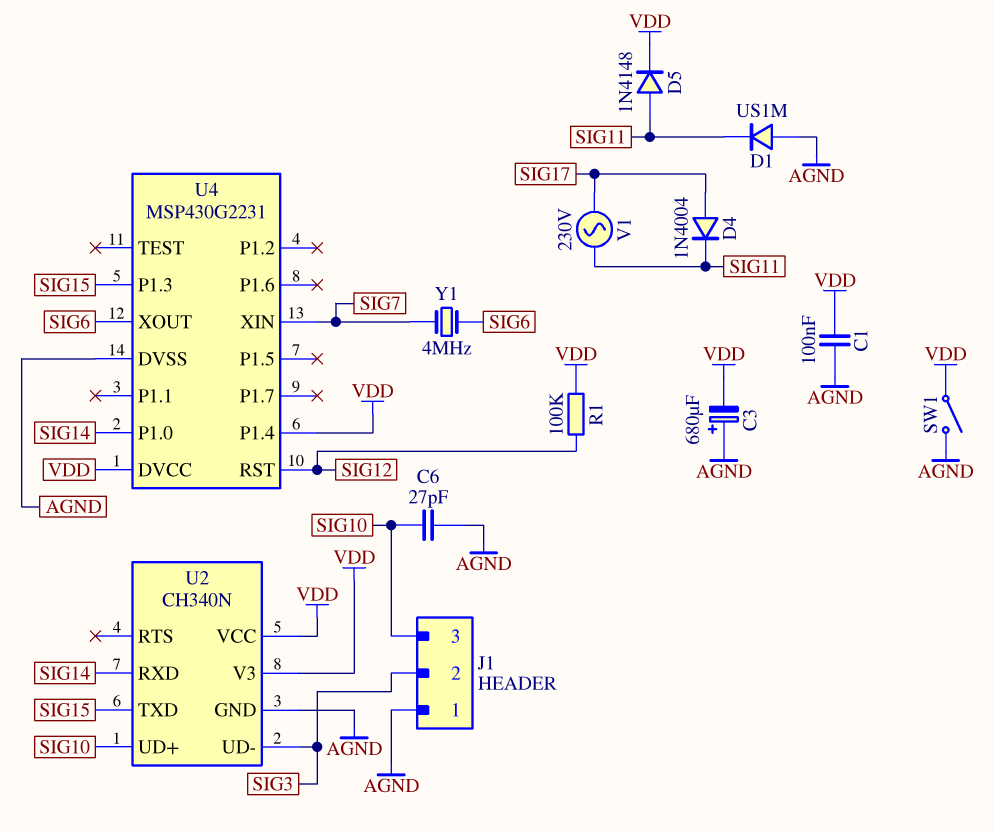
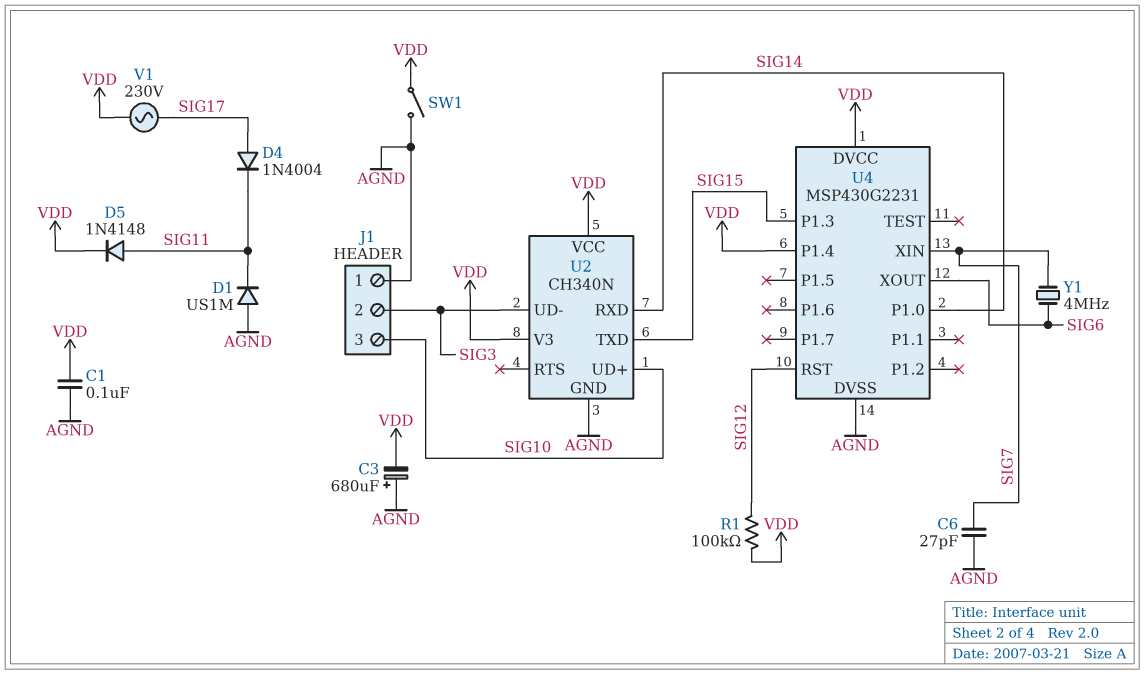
C6: 27pF (AGND, SIG10) -> 27pF (AGND, SIG7)
V1: AC 230V (SIG11, SIG17) -> AC 230V (SIG17, VDD)

